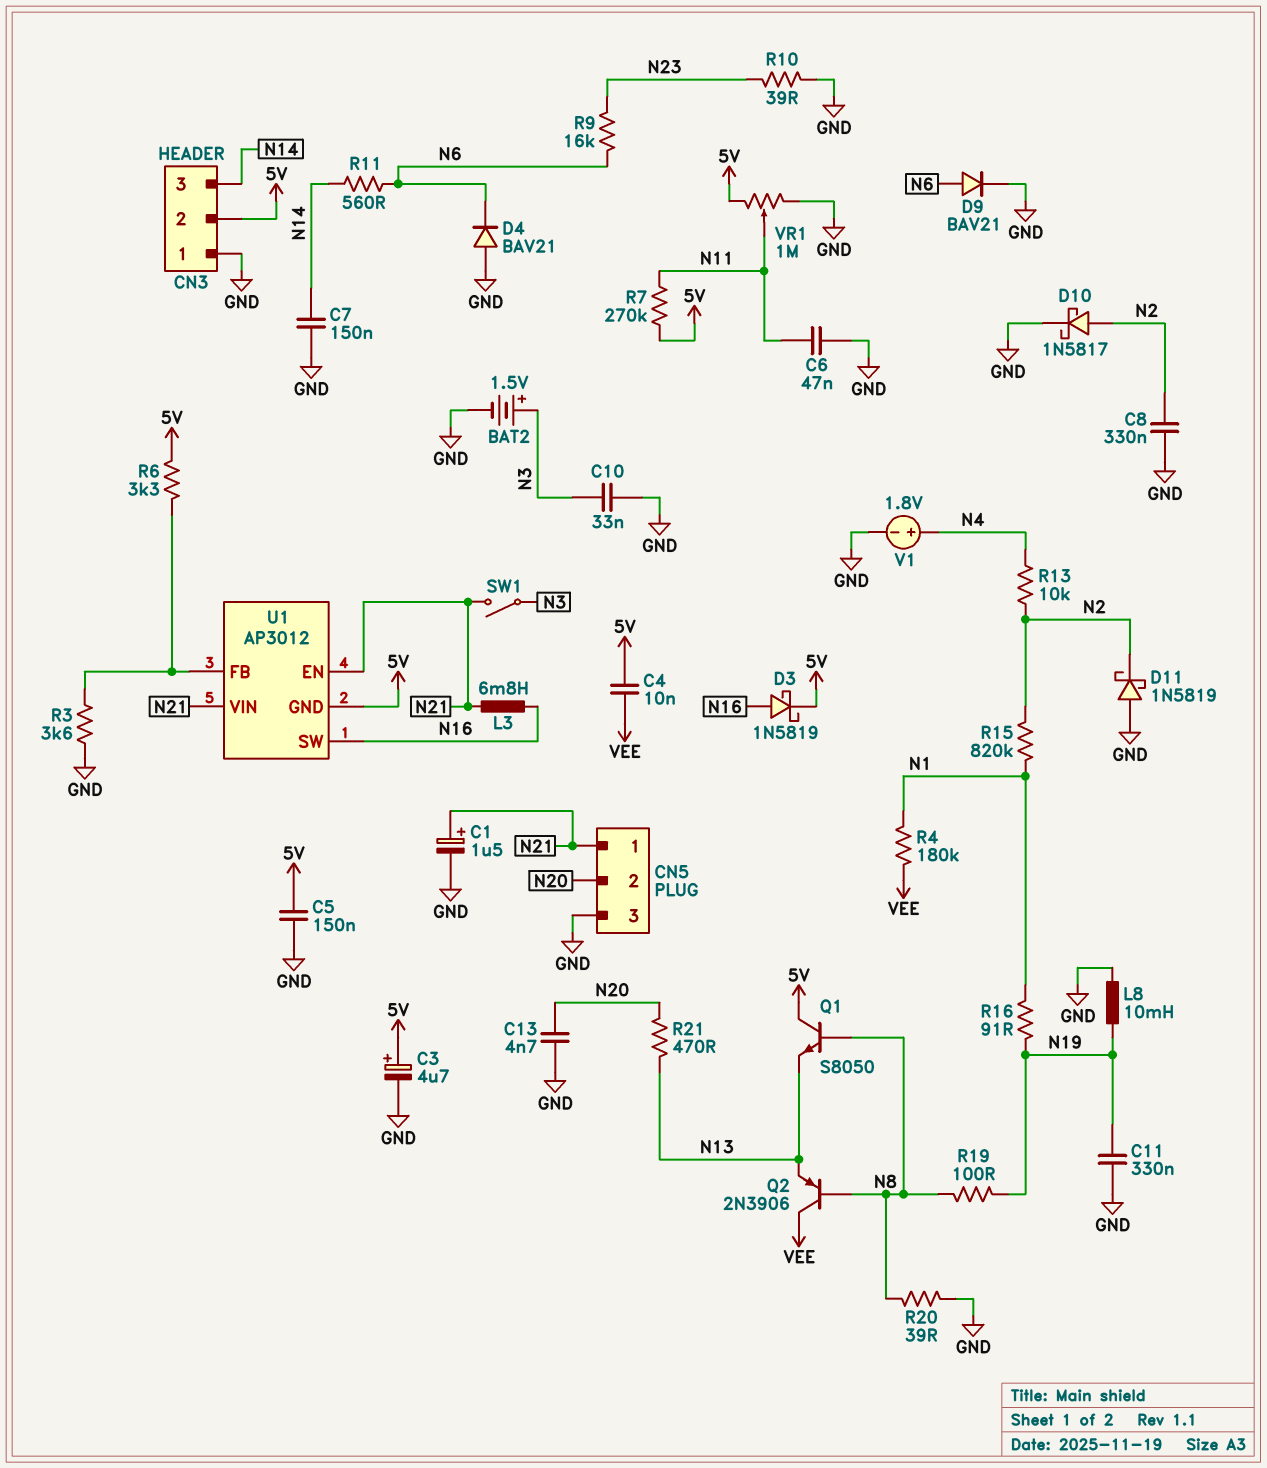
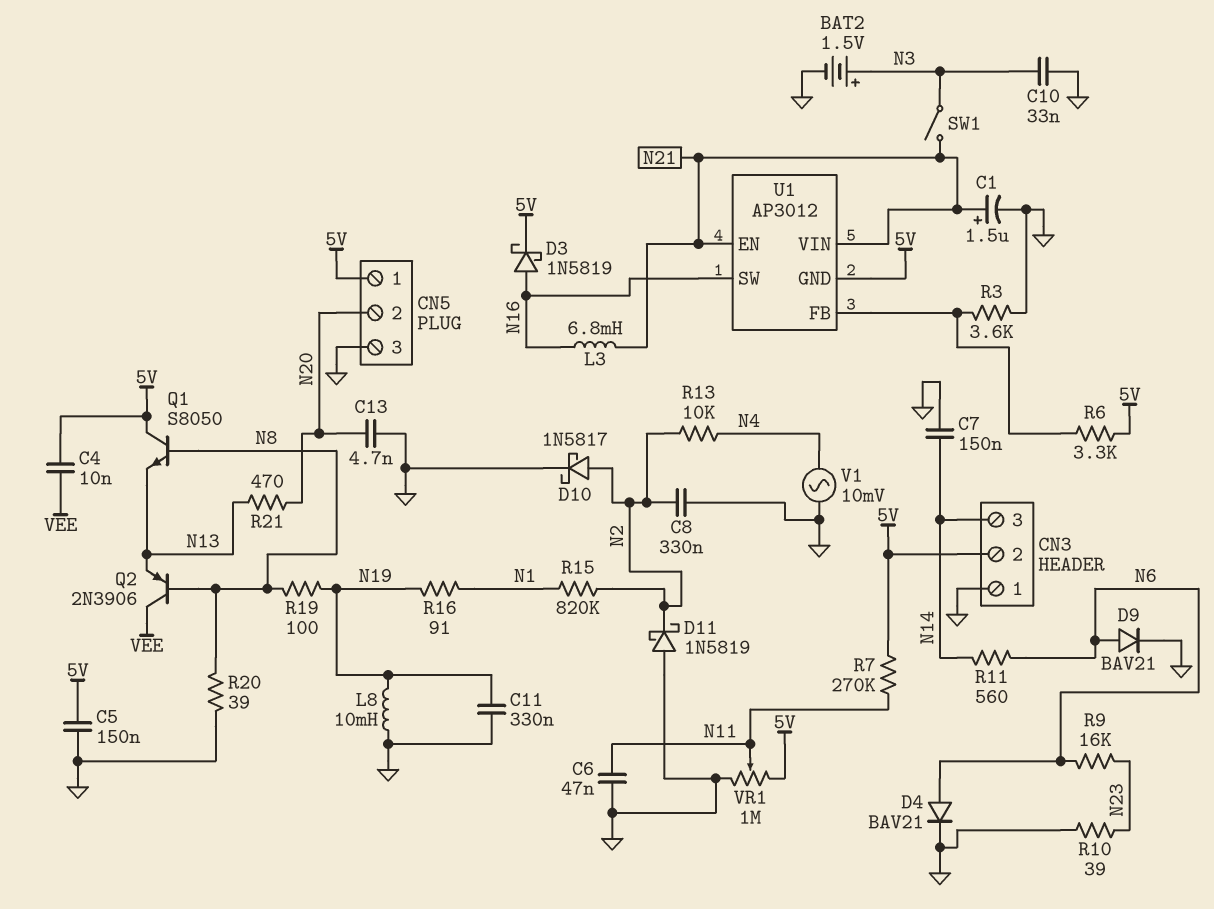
C3: 4.7uF (plus 5V, minus GND) -> none
CN5 pin 1: N21 -> 5V
D4: diode BAV21 (A GND, K N6) -> diode BAV21 (A N6, K GND)
R4: 180k (N1, VEE) -> none
V1: 1.8V (plus N4, minus GND) -> AC 10mV (GND, N4)

